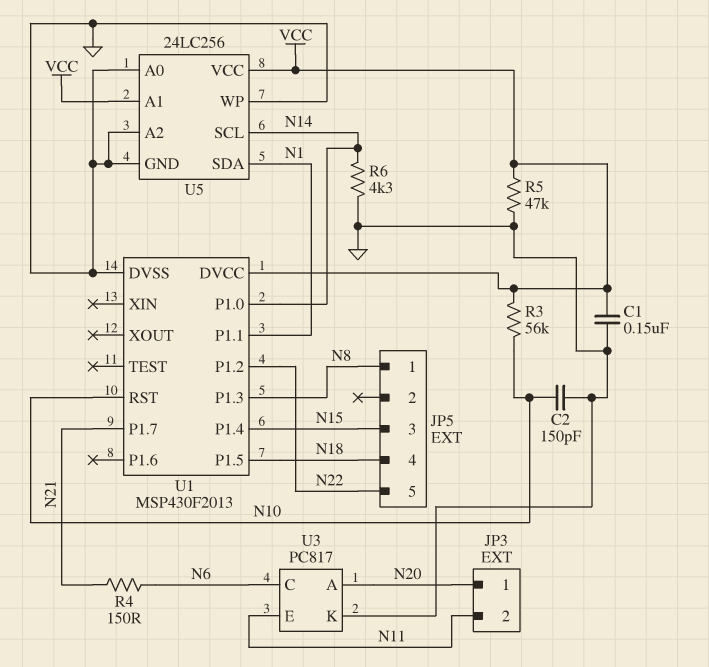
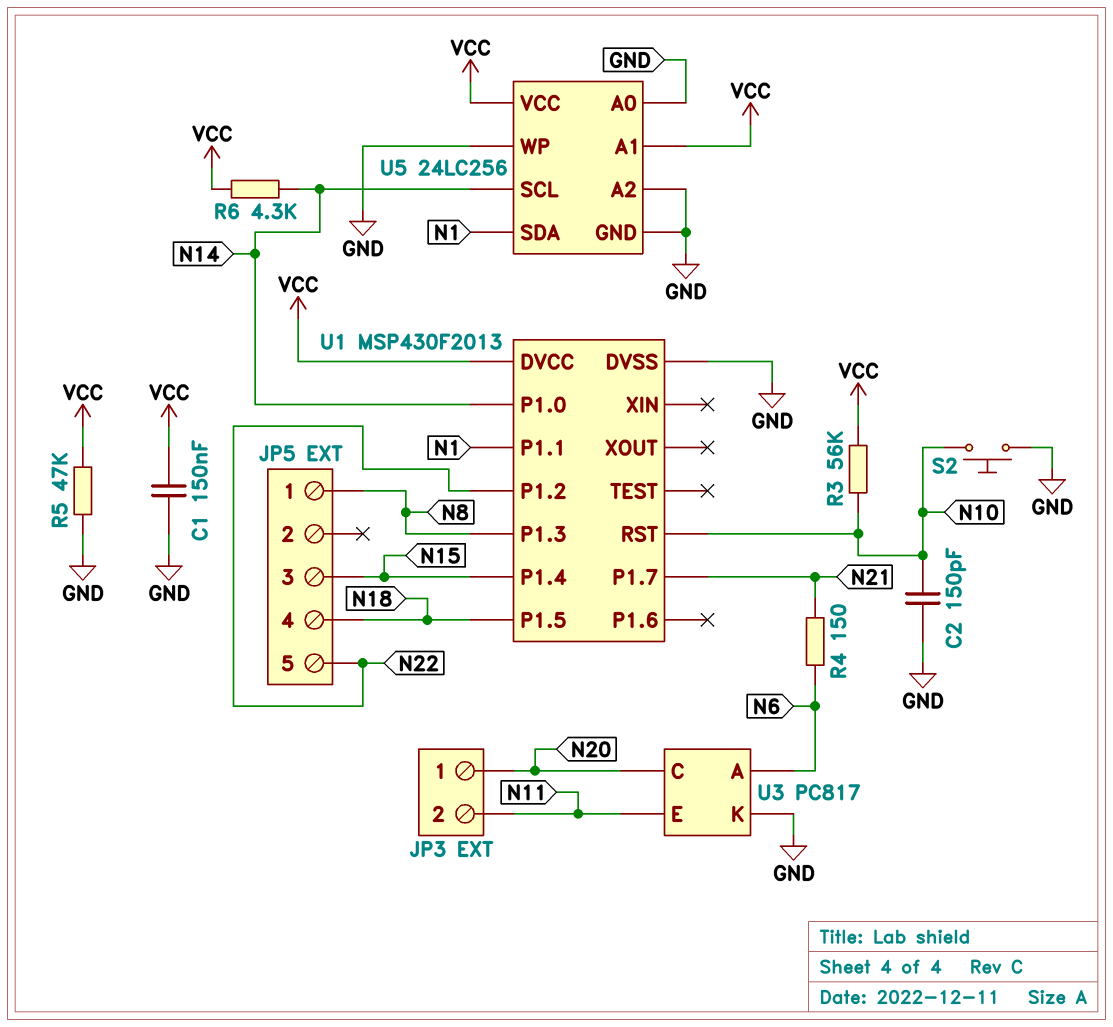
R6: 4.3k (GND, N14) -> 4.3k (N14, VCC)
S2: none -> button (GND, N10)
U3 pin A: N20 -> N6
U3 pin C: N6 -> N20

